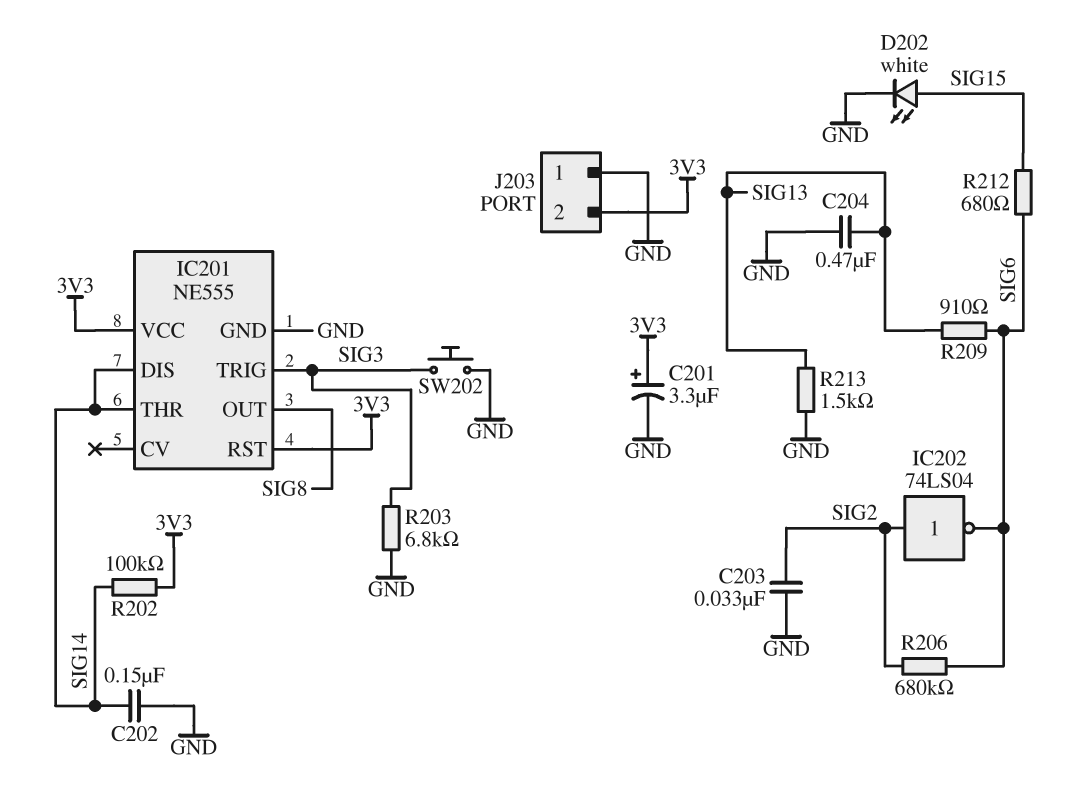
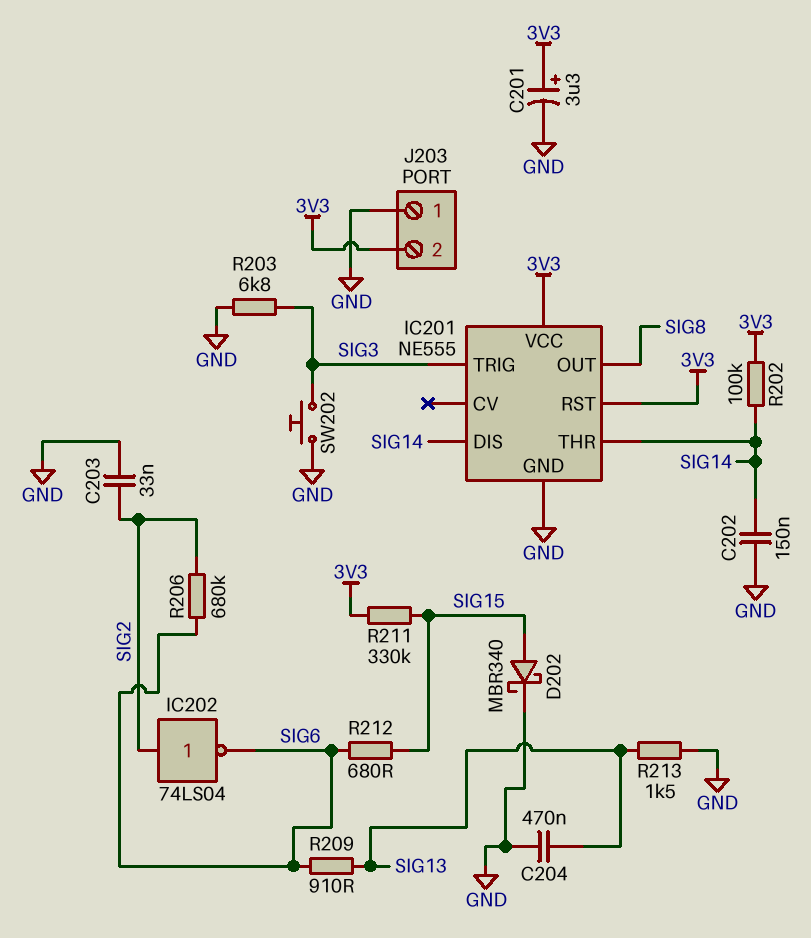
D202: LED white (A SIG15, K GND) -> schottky MBR340 (A SIG15, K GND)
R211: none -> 330k (3V3, SIG15)

